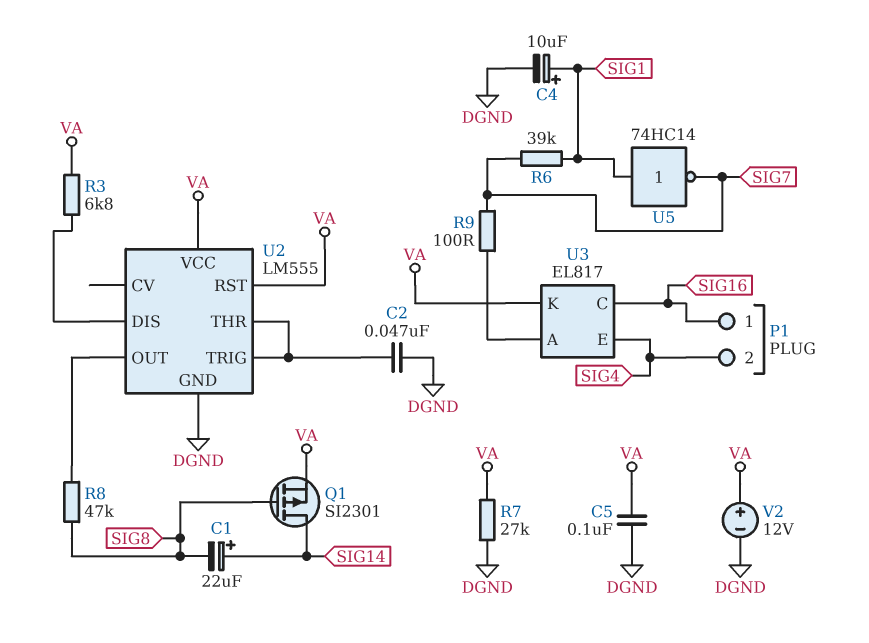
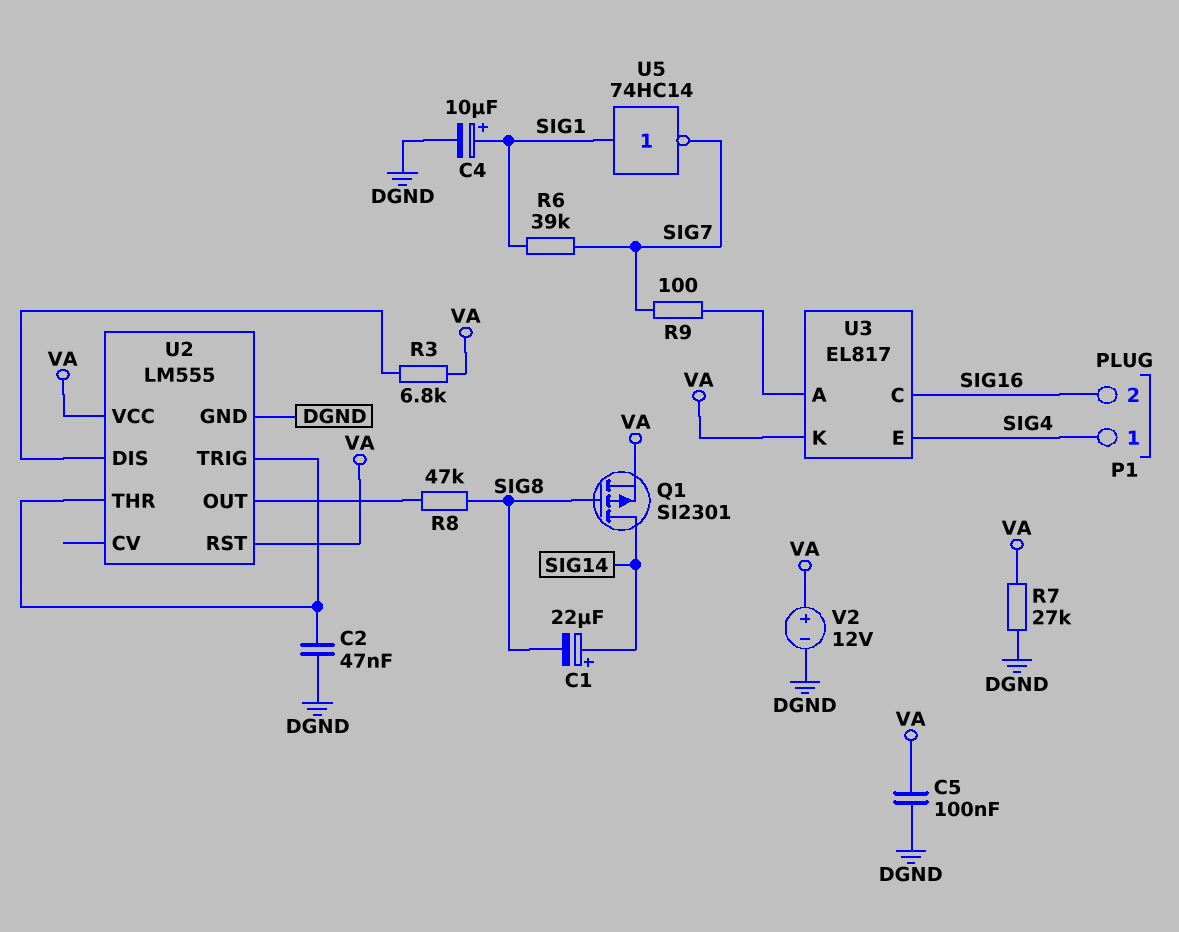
P1 pin 1: SIG16 -> SIG4
P1 pin 2: SIG4 -> SIG16

